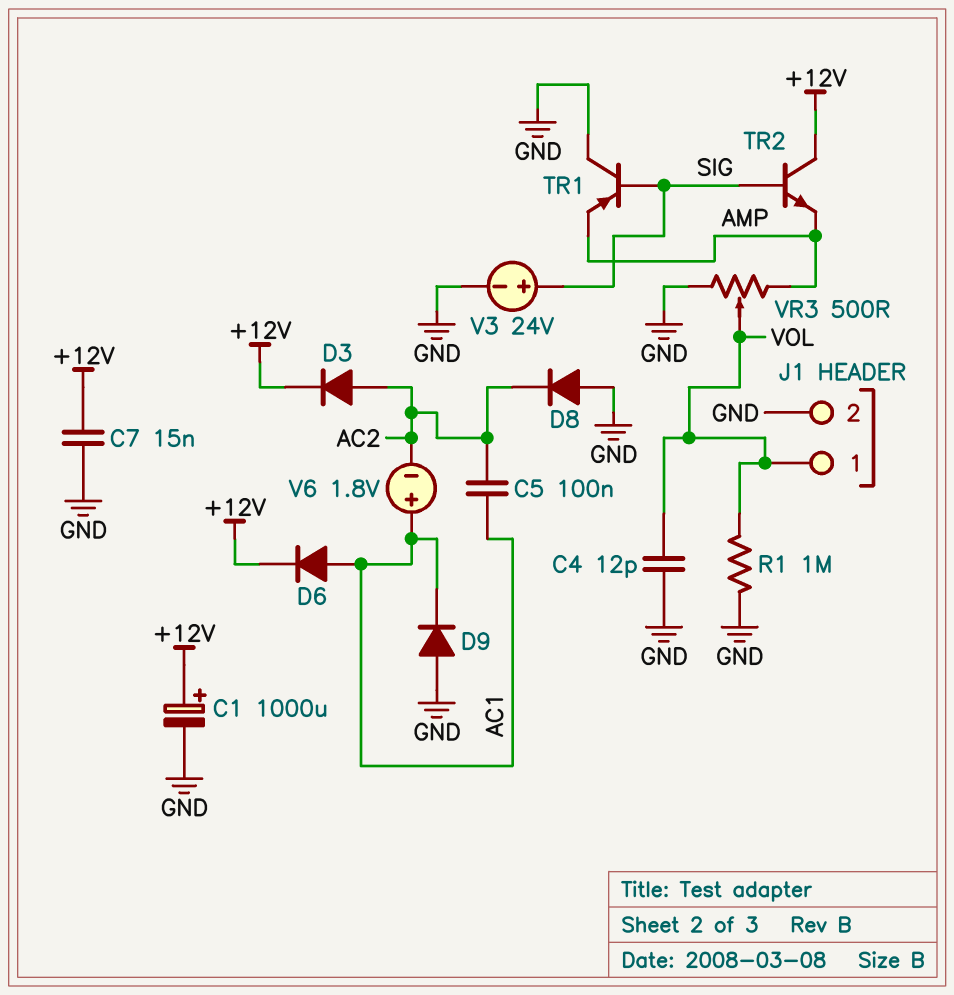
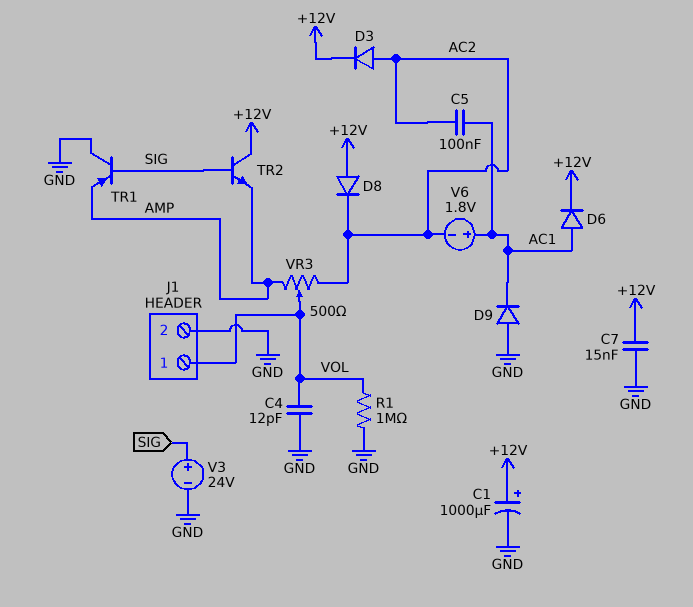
D8: diode (A GND, K AC2) -> diode (A +12V, K AC2)
VR3: 500 (AMP, GND, wiper VOL) -> 500 (AC2, AMP, wiper VOL)

